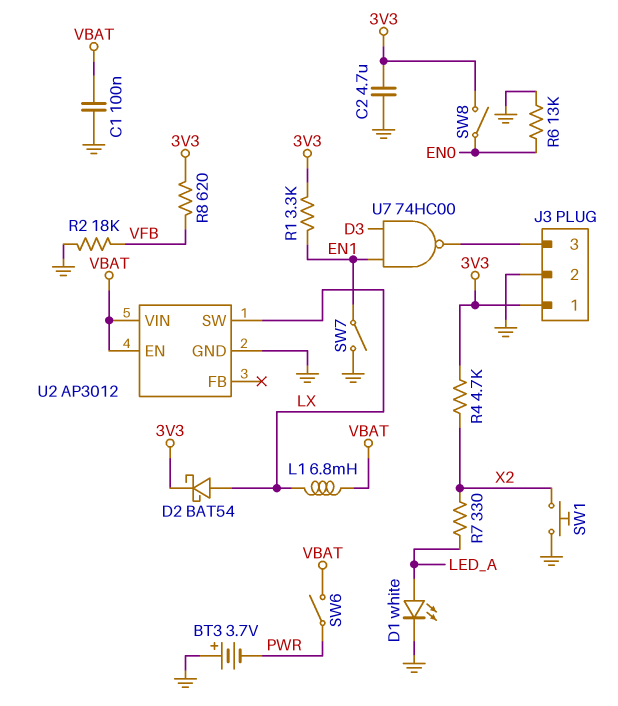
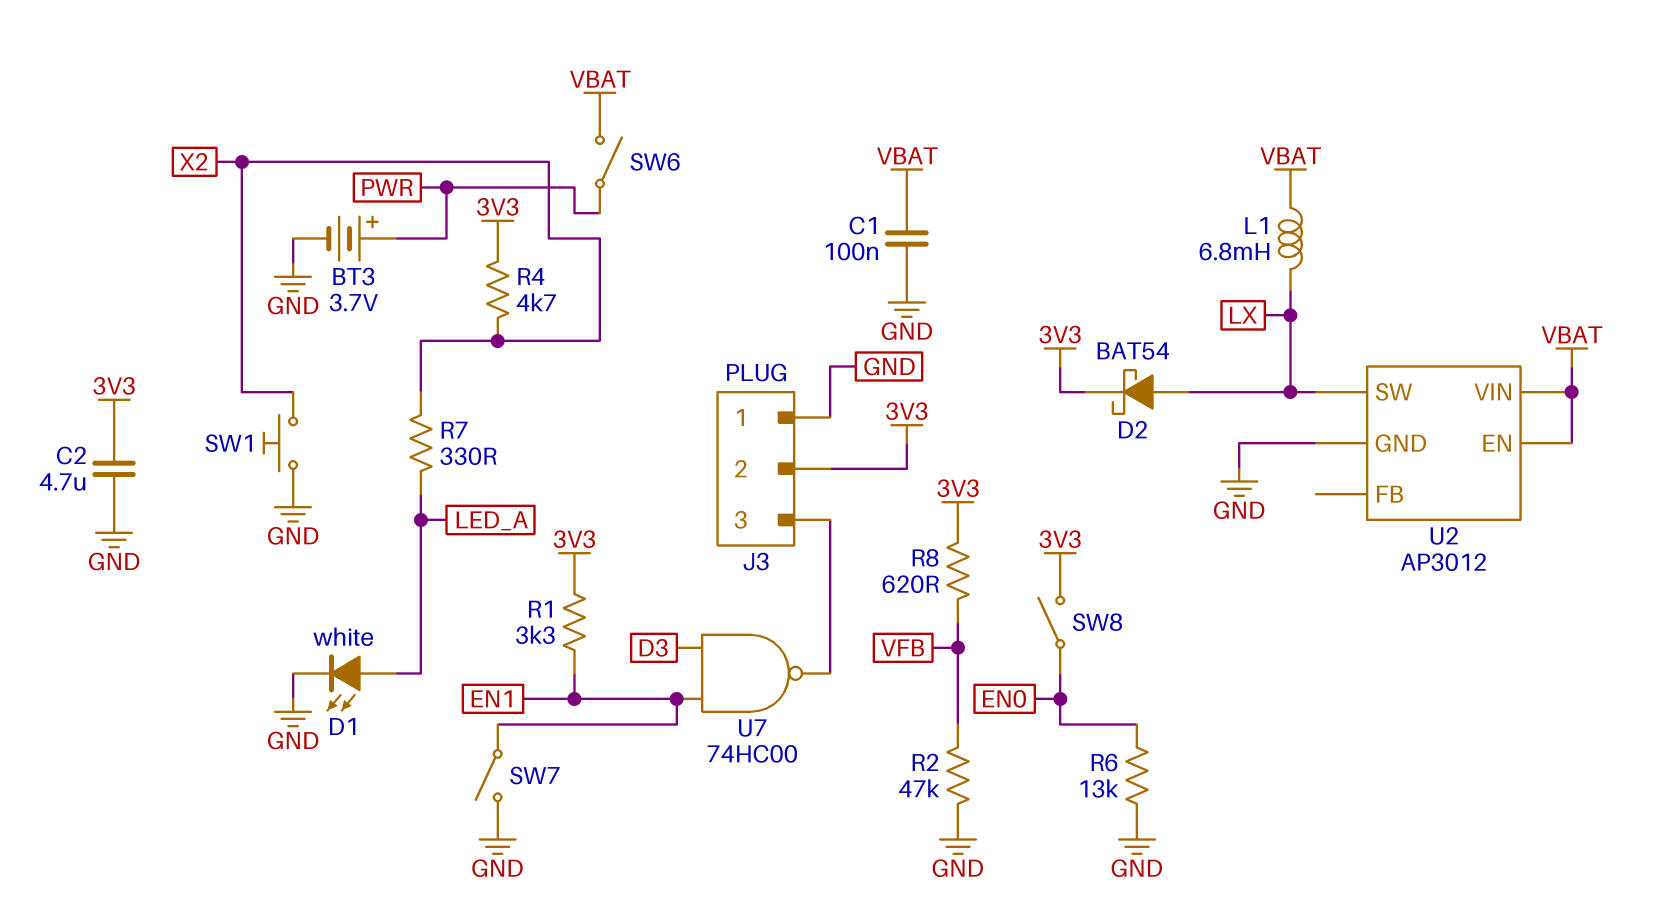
BT3: 3.7V (plus GND, minus PWR) -> 3.7V (plus PWR, minus GND)
J3 pin 1: 3V3 -> GND
J3 pin 2: GND -> 3V3
R2: 18k (GND, VFB) -> 47k (GND, VFB)

